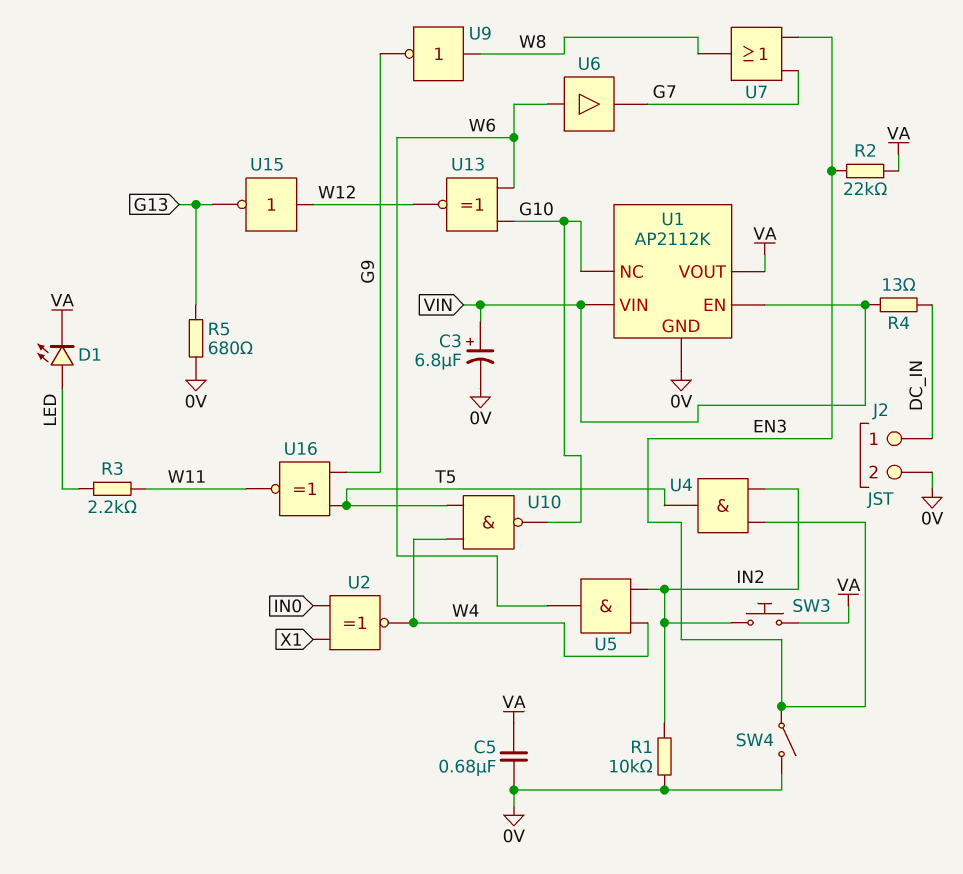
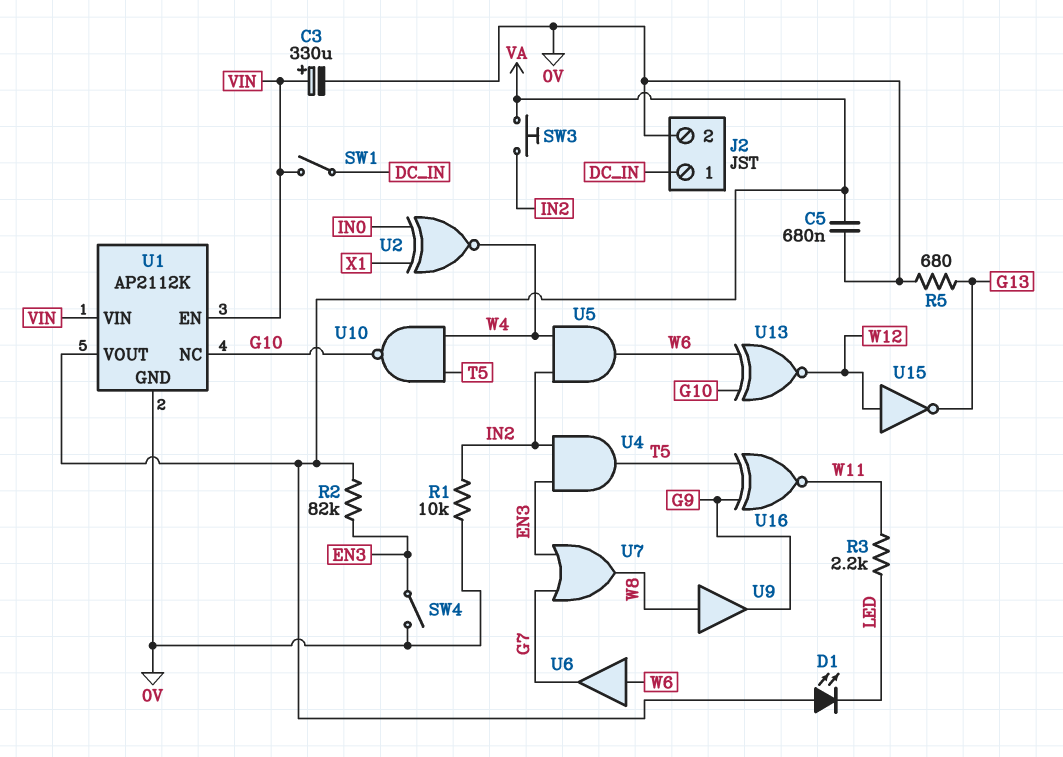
C3: 6.8uF (plus VIN, minus 0V) -> 330uF (plus VIN, minus 0V)
D1: LED (A LED, K VA) -> LED (A VA, K LED)
R2: 22k (EN3, VA) -> 82k (EN3, VA)
R4: 13 (DC_IN, VIN) -> none
SW1: none -> switch (DC_IN, VIN)
U9: NOT (in W8, out G9) -> buffer (in W8, out G9)

